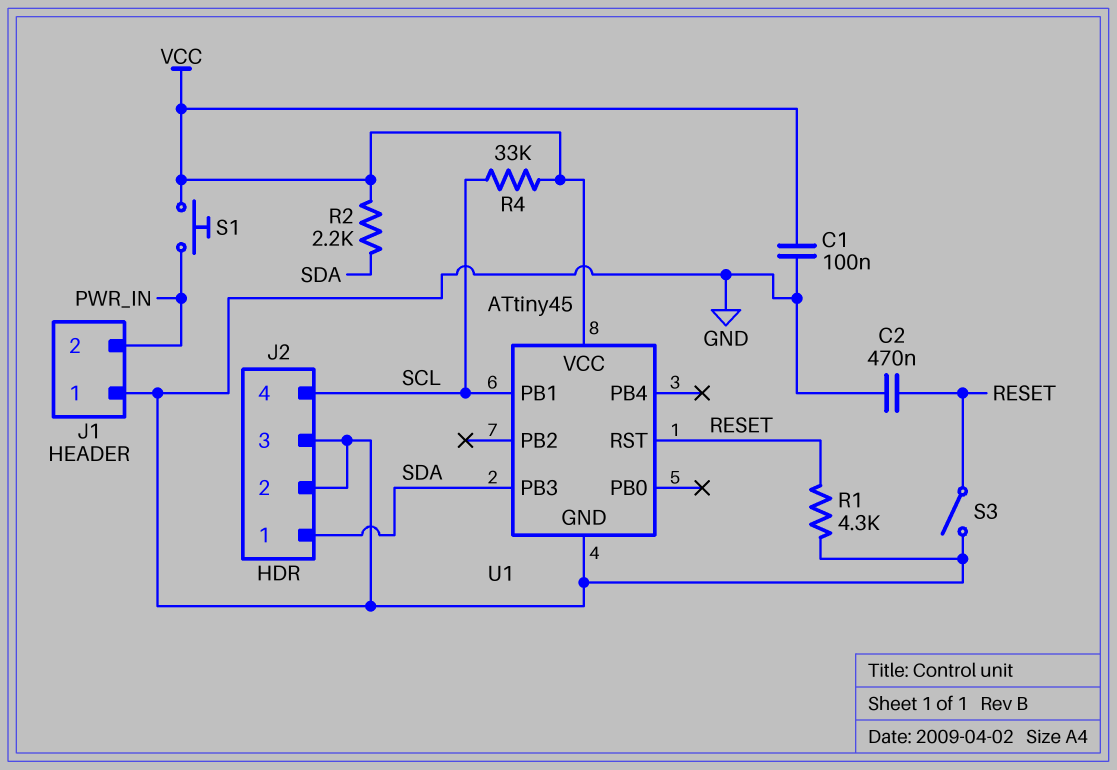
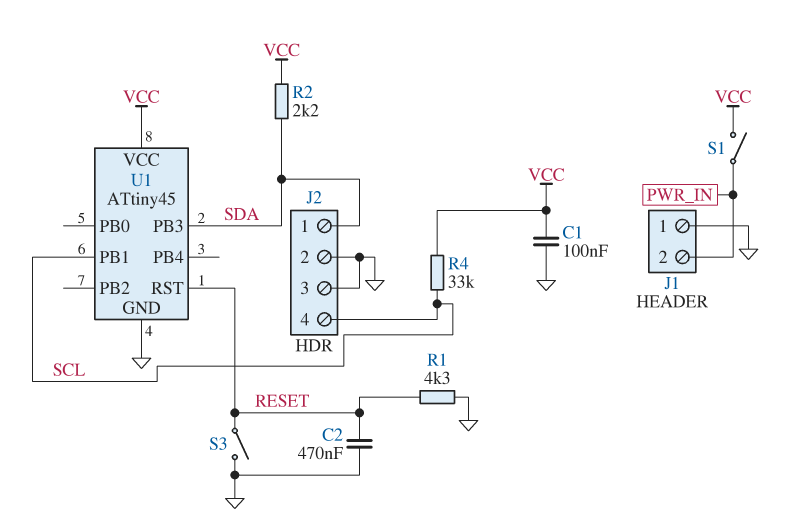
S1: button (PWR_IN, VCC) -> switch (PWR_IN, VCC)

